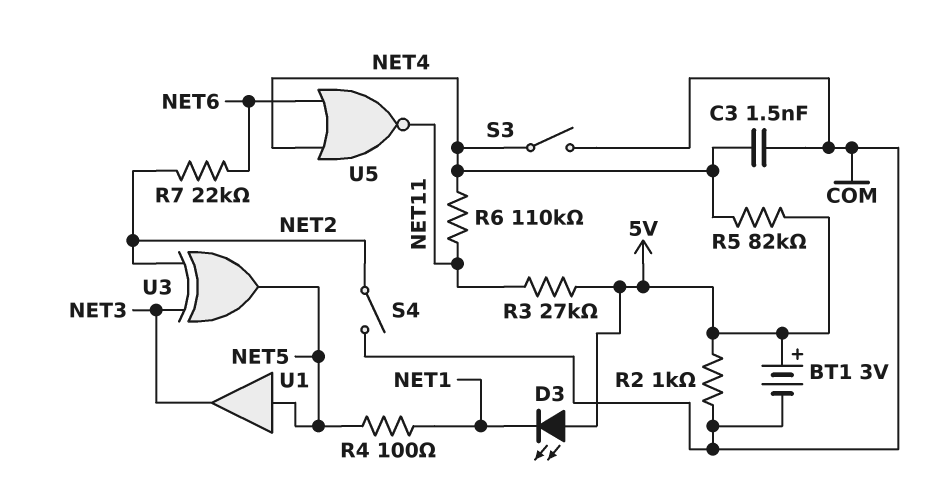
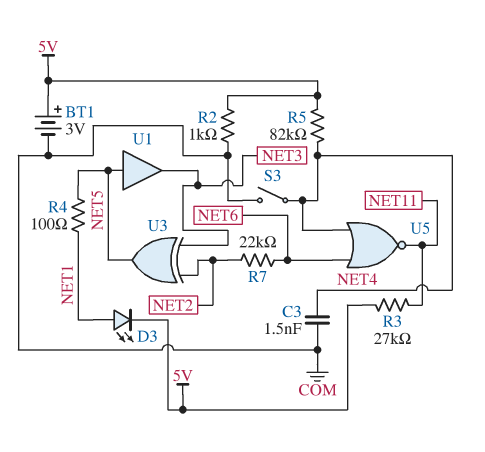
D3: LED (A 5V, K NET1) -> LED (A NET1, K 5V)
R6: 110k (NET4, NET11) -> none
S4: switch (COM, NET2) -> none

